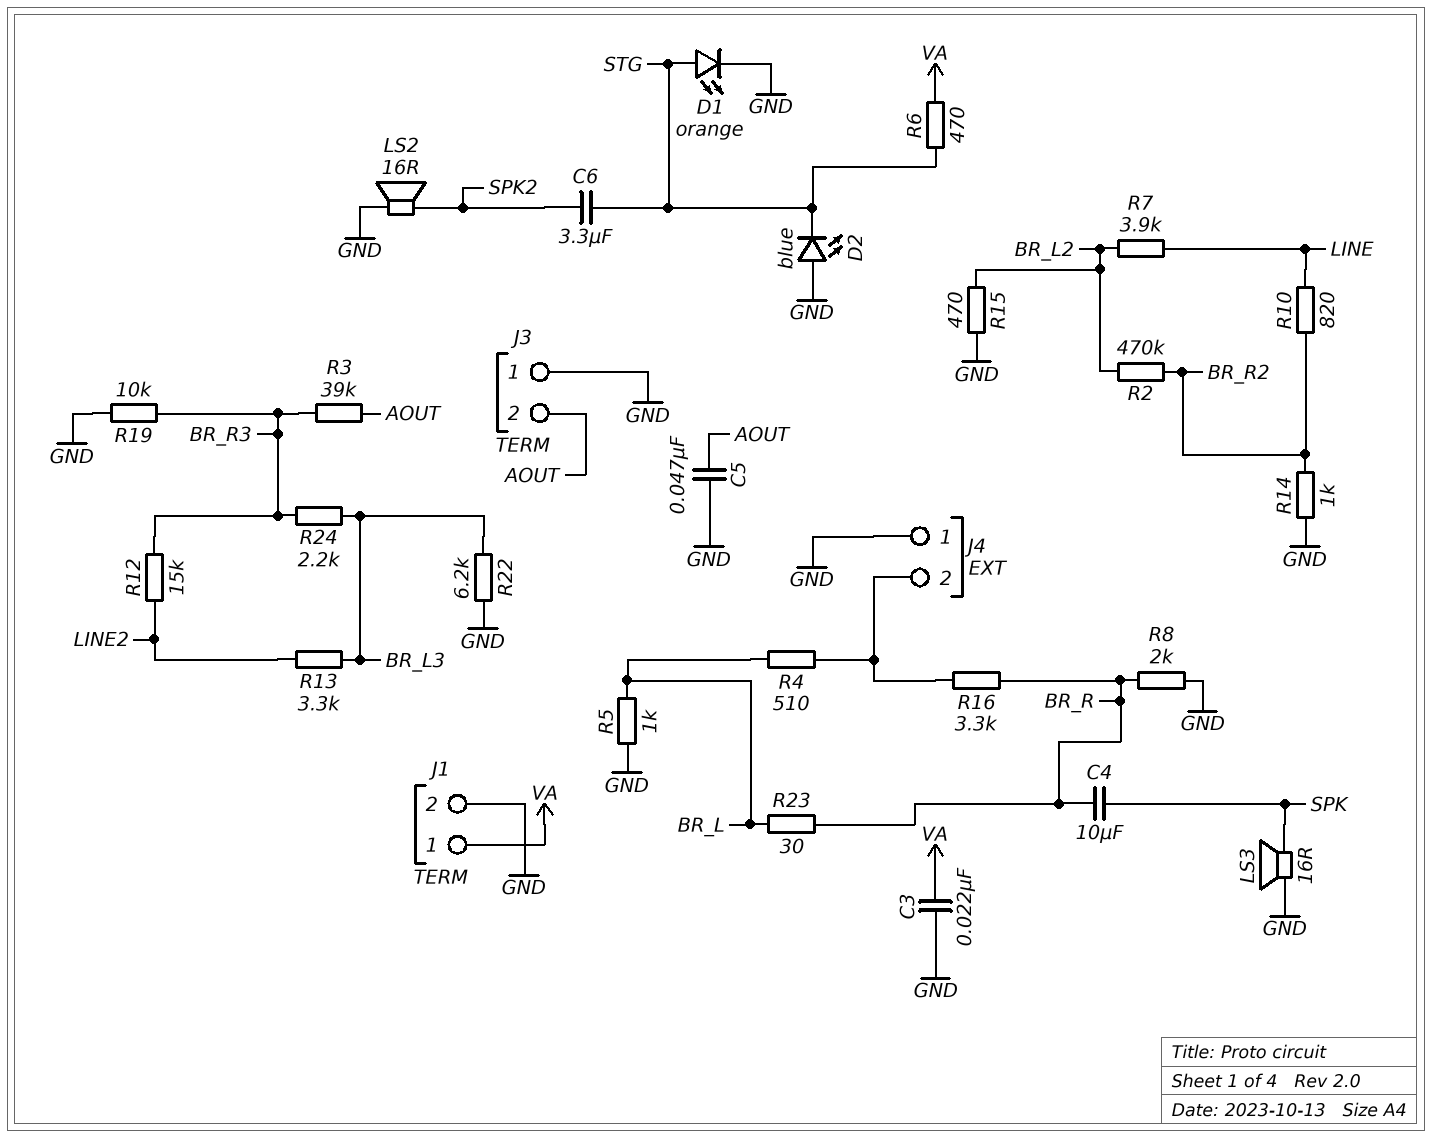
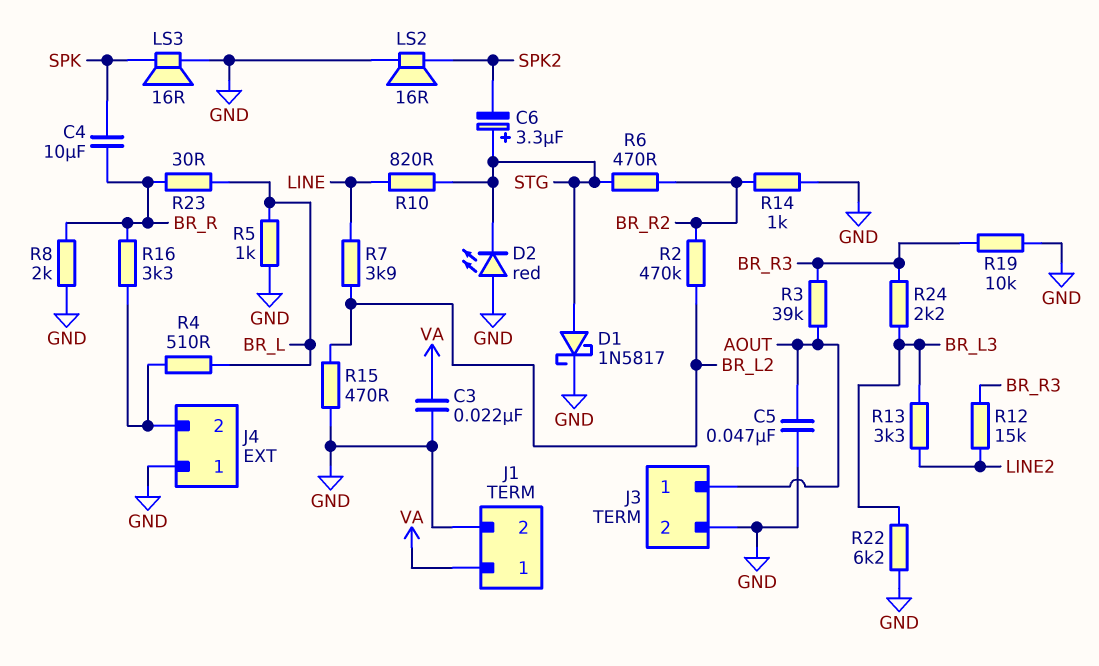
C6: 3.3uF (SPK2, STG) -> 3.3uF (plus STG, minus SPK2)
D1: LED orange (A STG, K GND) -> schottky 1N5817 (A STG, K GND)
D2: LED blue (A GND, K STG) -> LED red (A GND, K STG)
J3 pin 1: GND -> AOUT
J3 pin 2: AOUT -> GND
R6: 470 (STG, VA) -> 470 (BR_R2, STG)
R10: 820 (BR_R2, LINE) -> 820 (LINE, STG)

